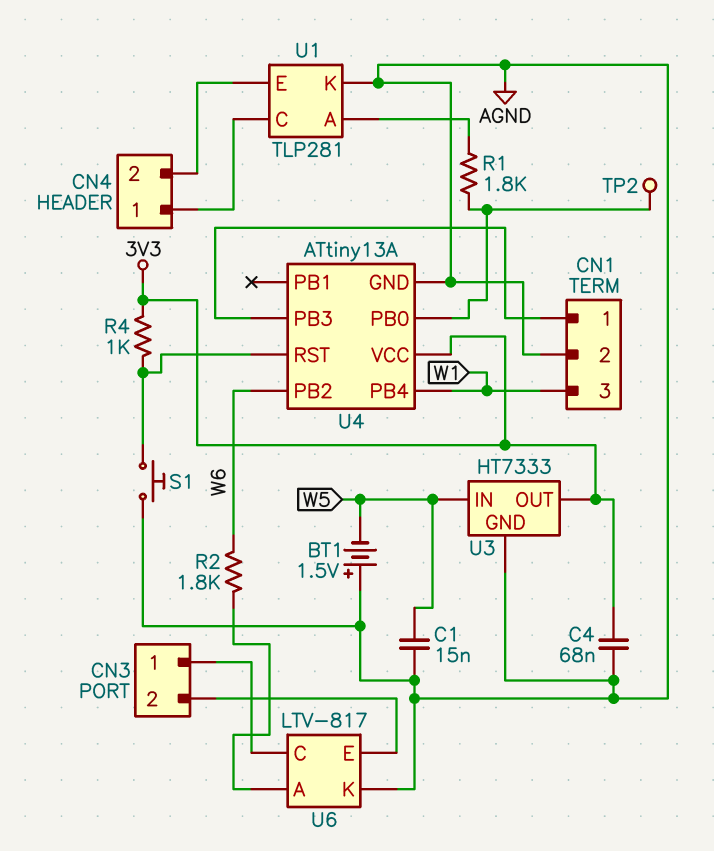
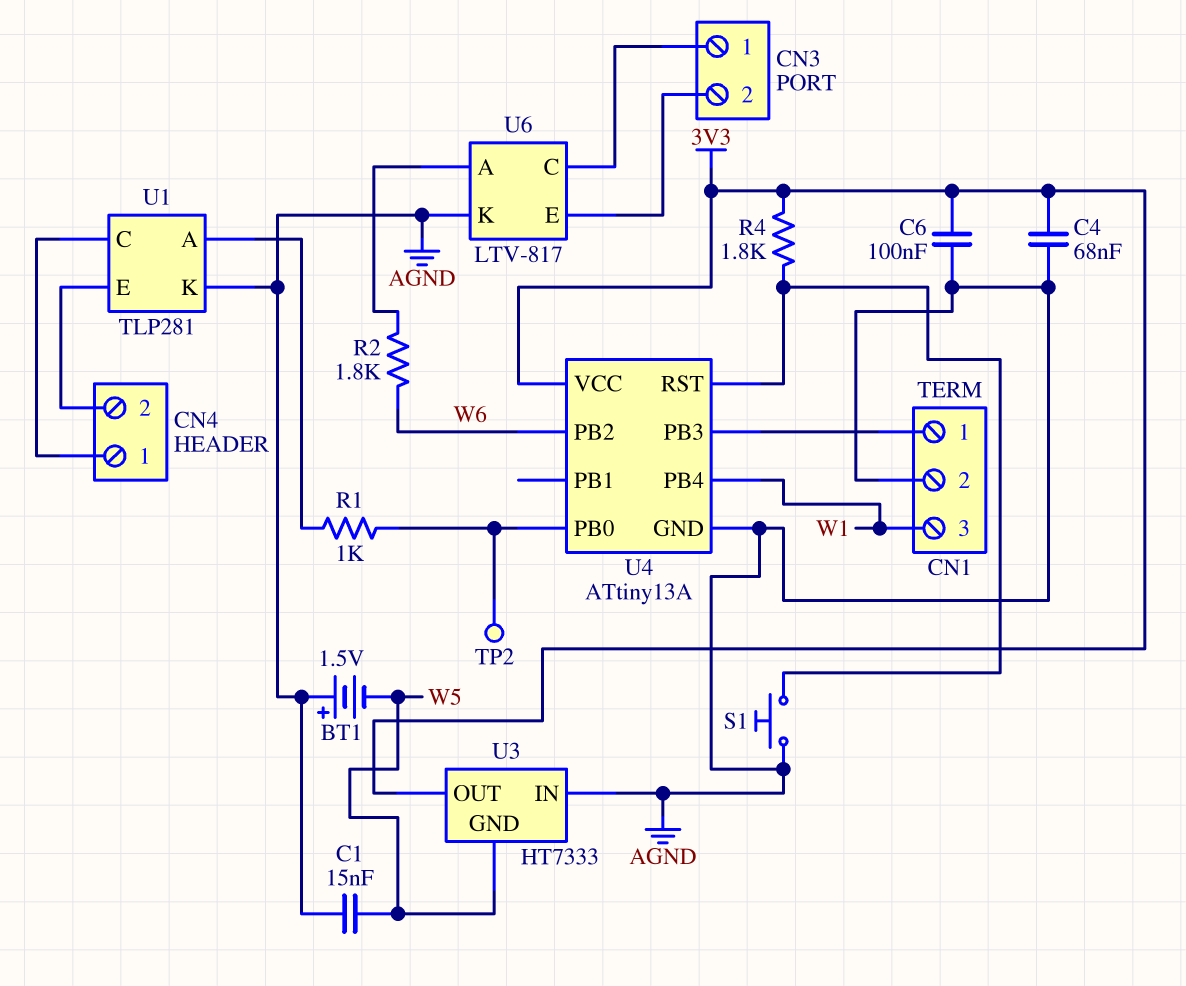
C6: none -> 100nF (3V3, AGND)
R1: 1.8k (U1/A, U4/PB0) -> 1k (U1/A, U4/PB0)
R4: 1k (3V3, U4/RST) -> 1.8k (3V3, U4/RST)
U3 pin GND: AGND -> W5
U3 pin IN: W5 -> AGND

